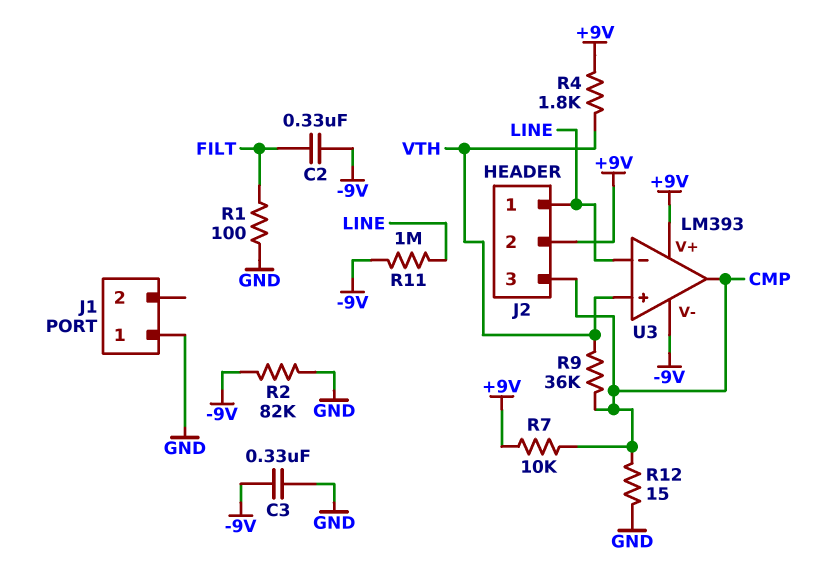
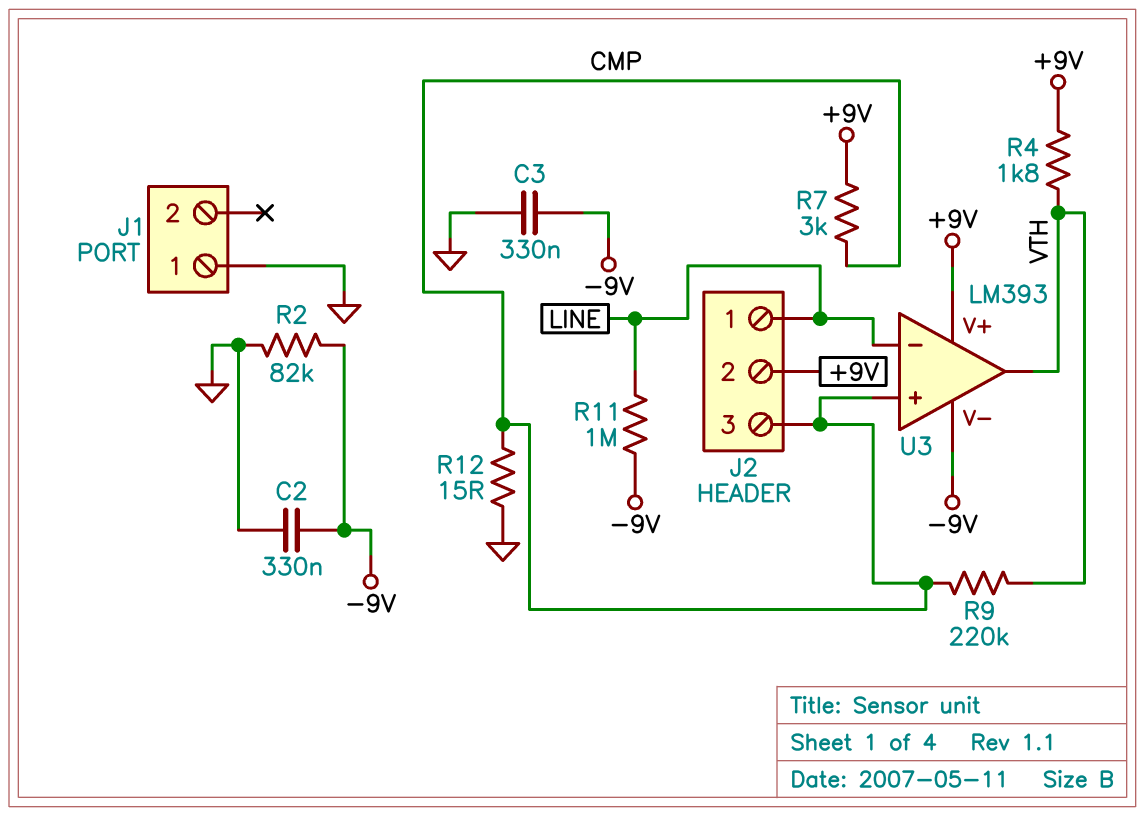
C2: 330nF (-9V, FILT) -> 330nF (-9V, GND)
R1: 100 (FILT, GND) -> none
R7: 10k (+9V, CMP) -> 3k (+9V, CMP)
R9: 36k (CMP, VTH) -> 220k (CMP, VTH)
U3 pin in+: VTH -> CMP
U3 pin out: CMP -> VTH

